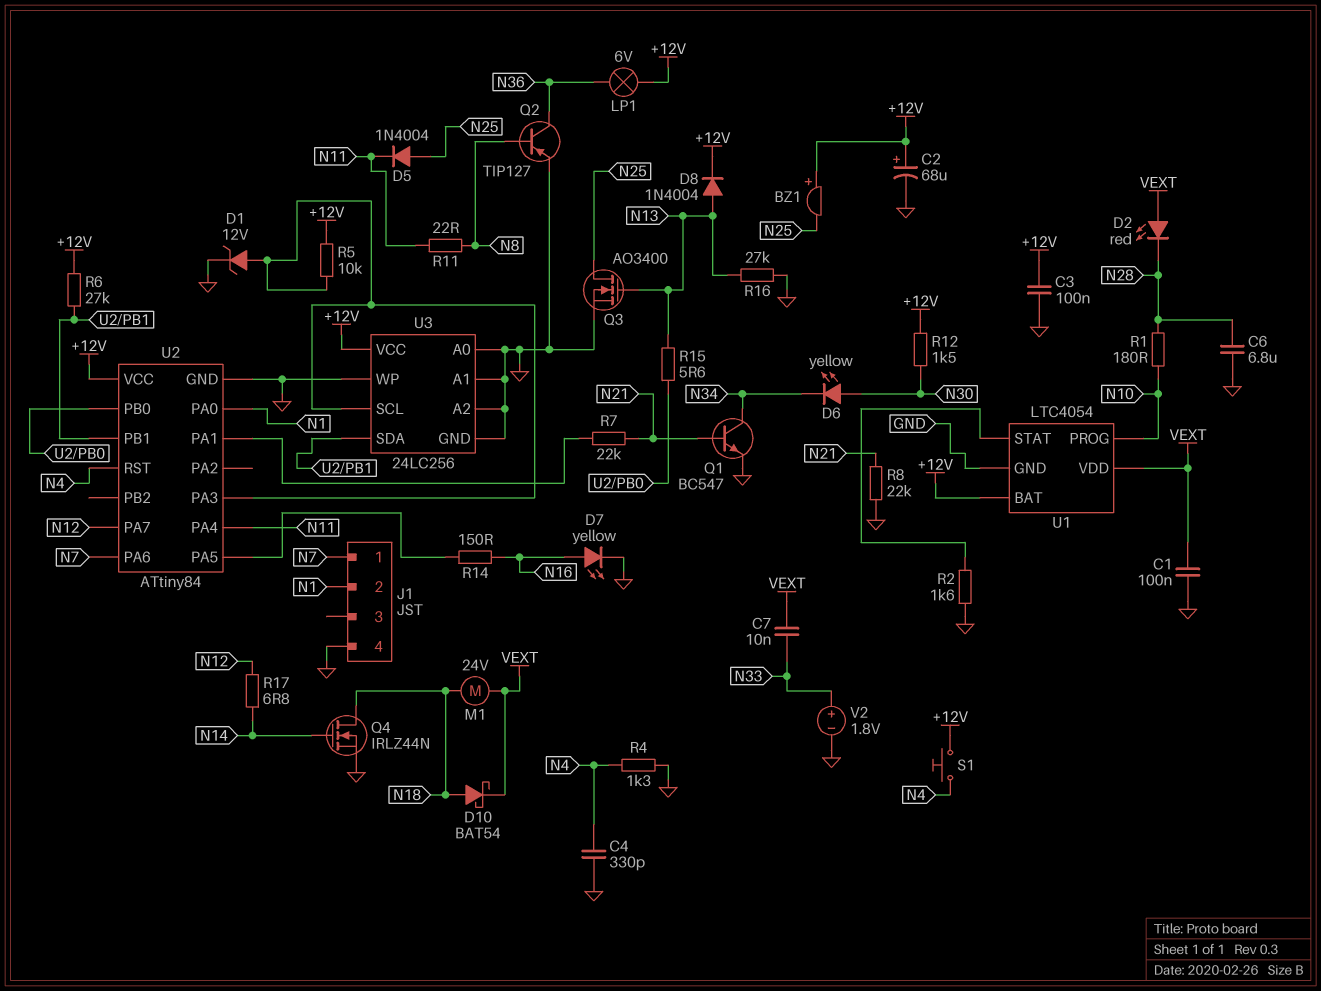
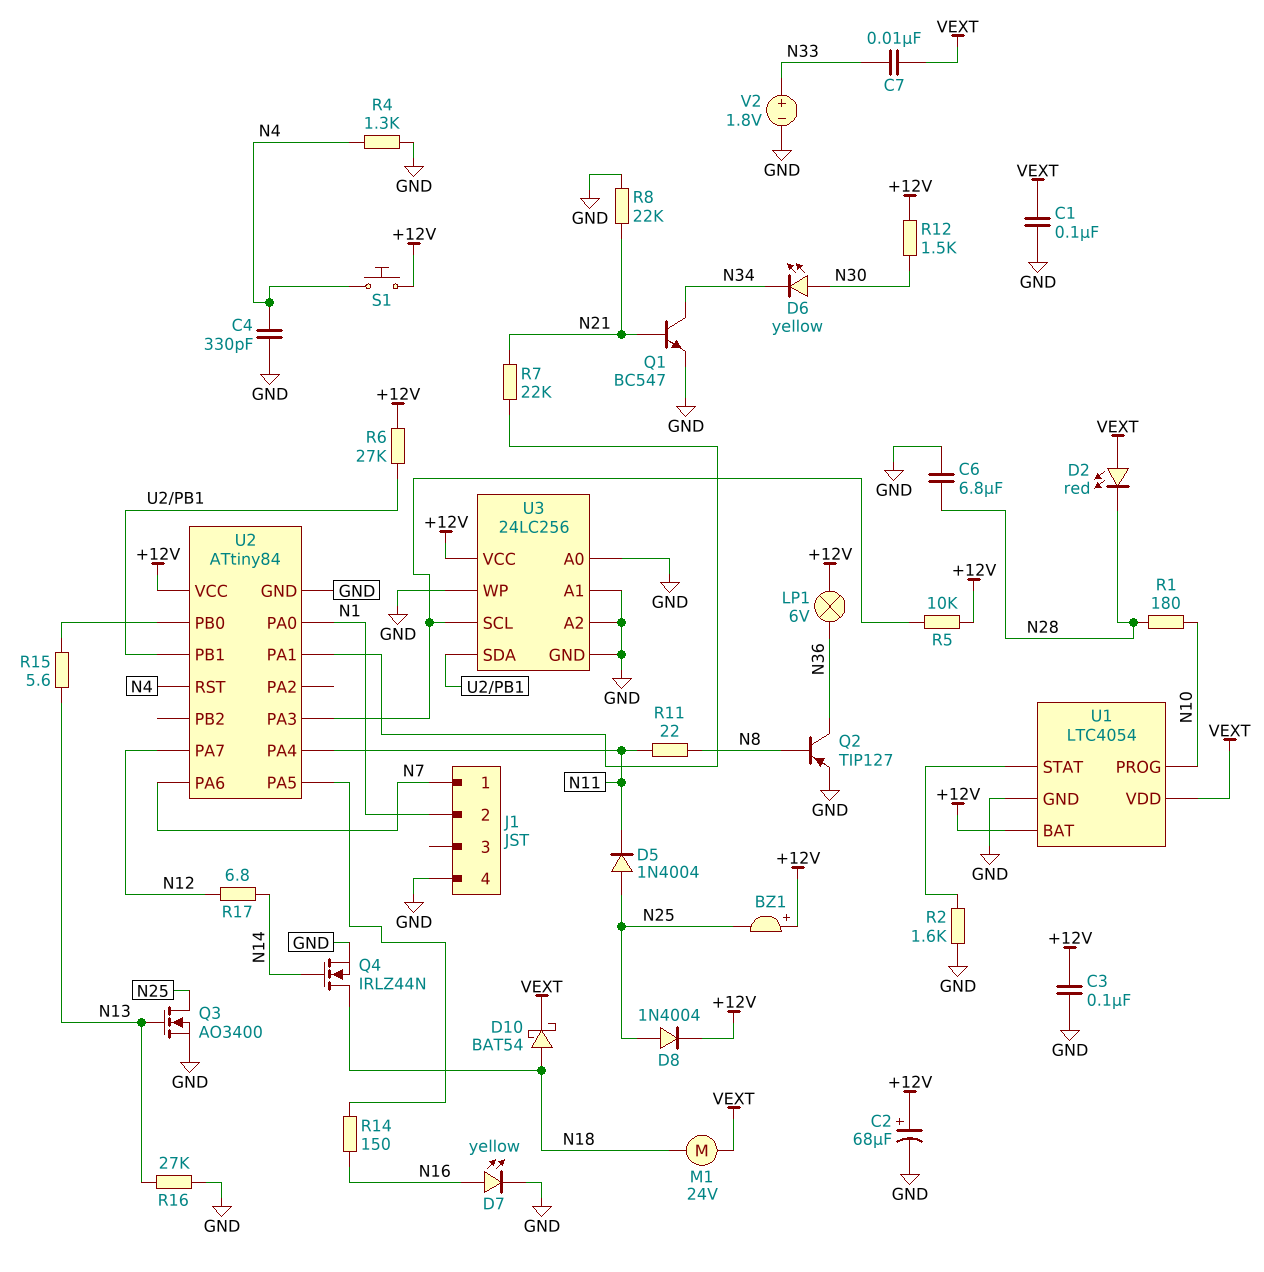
D1: zener 12V (A U2/PA3, K GND) -> none
D8: diode 1N4004 (A N13, K +12V) -> diode 1N4004 (A N25, K +12V)

